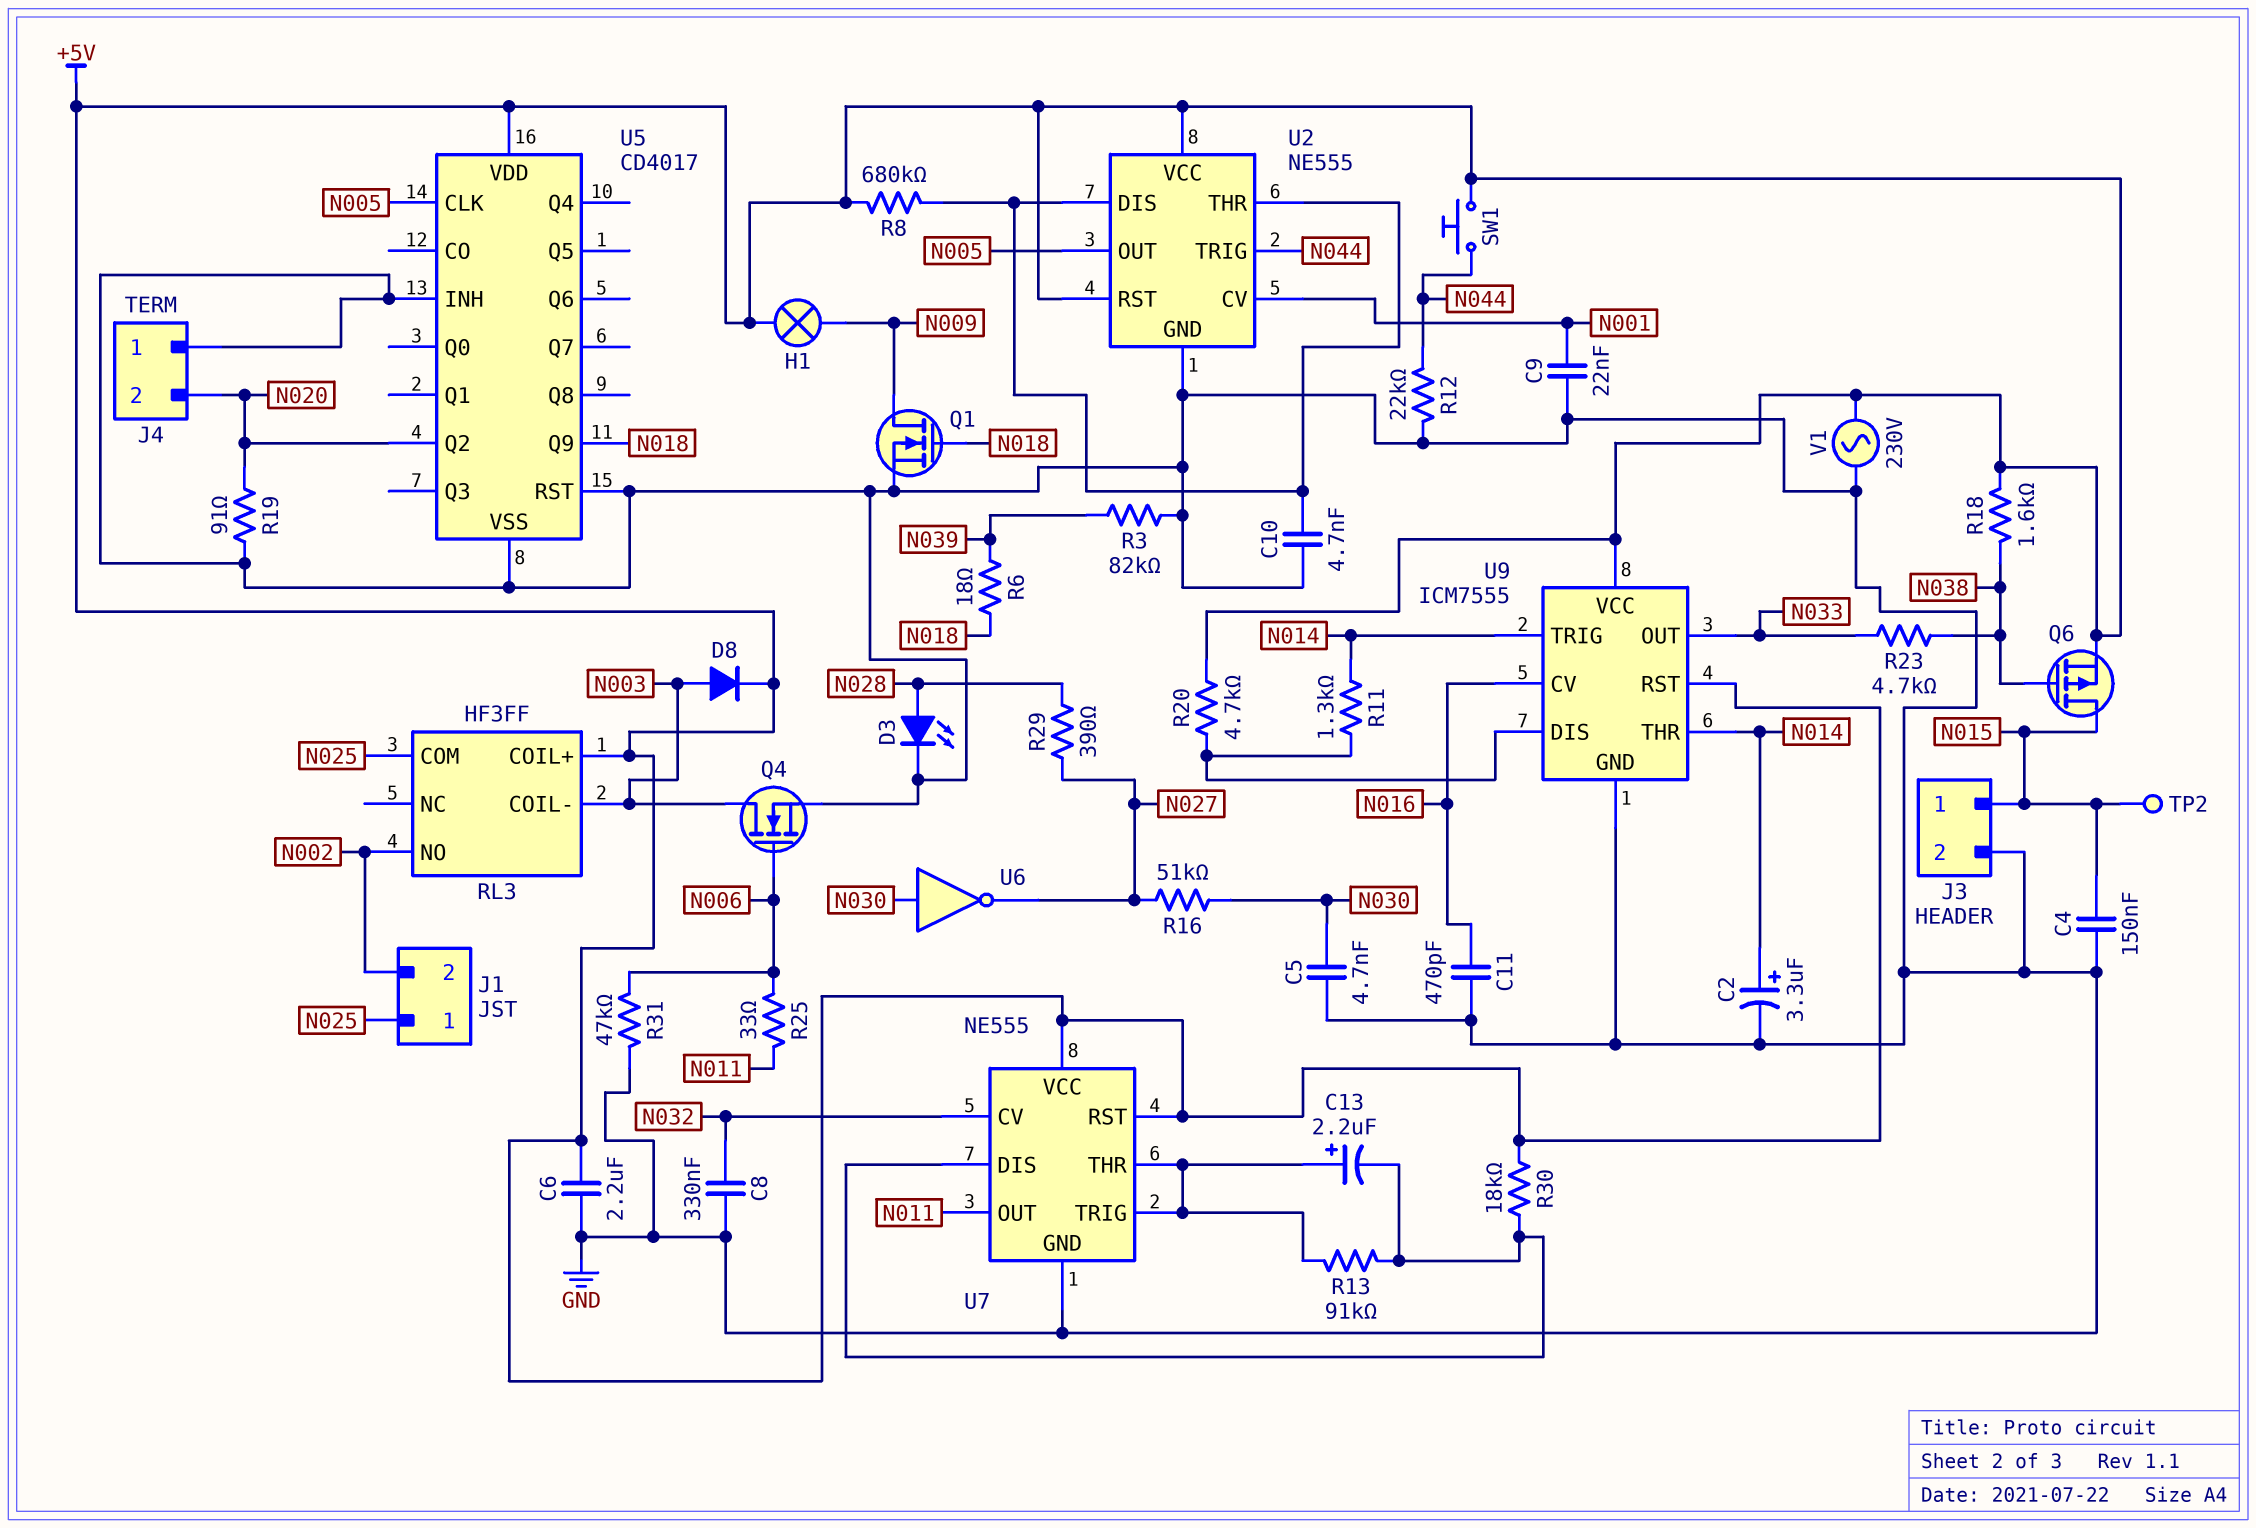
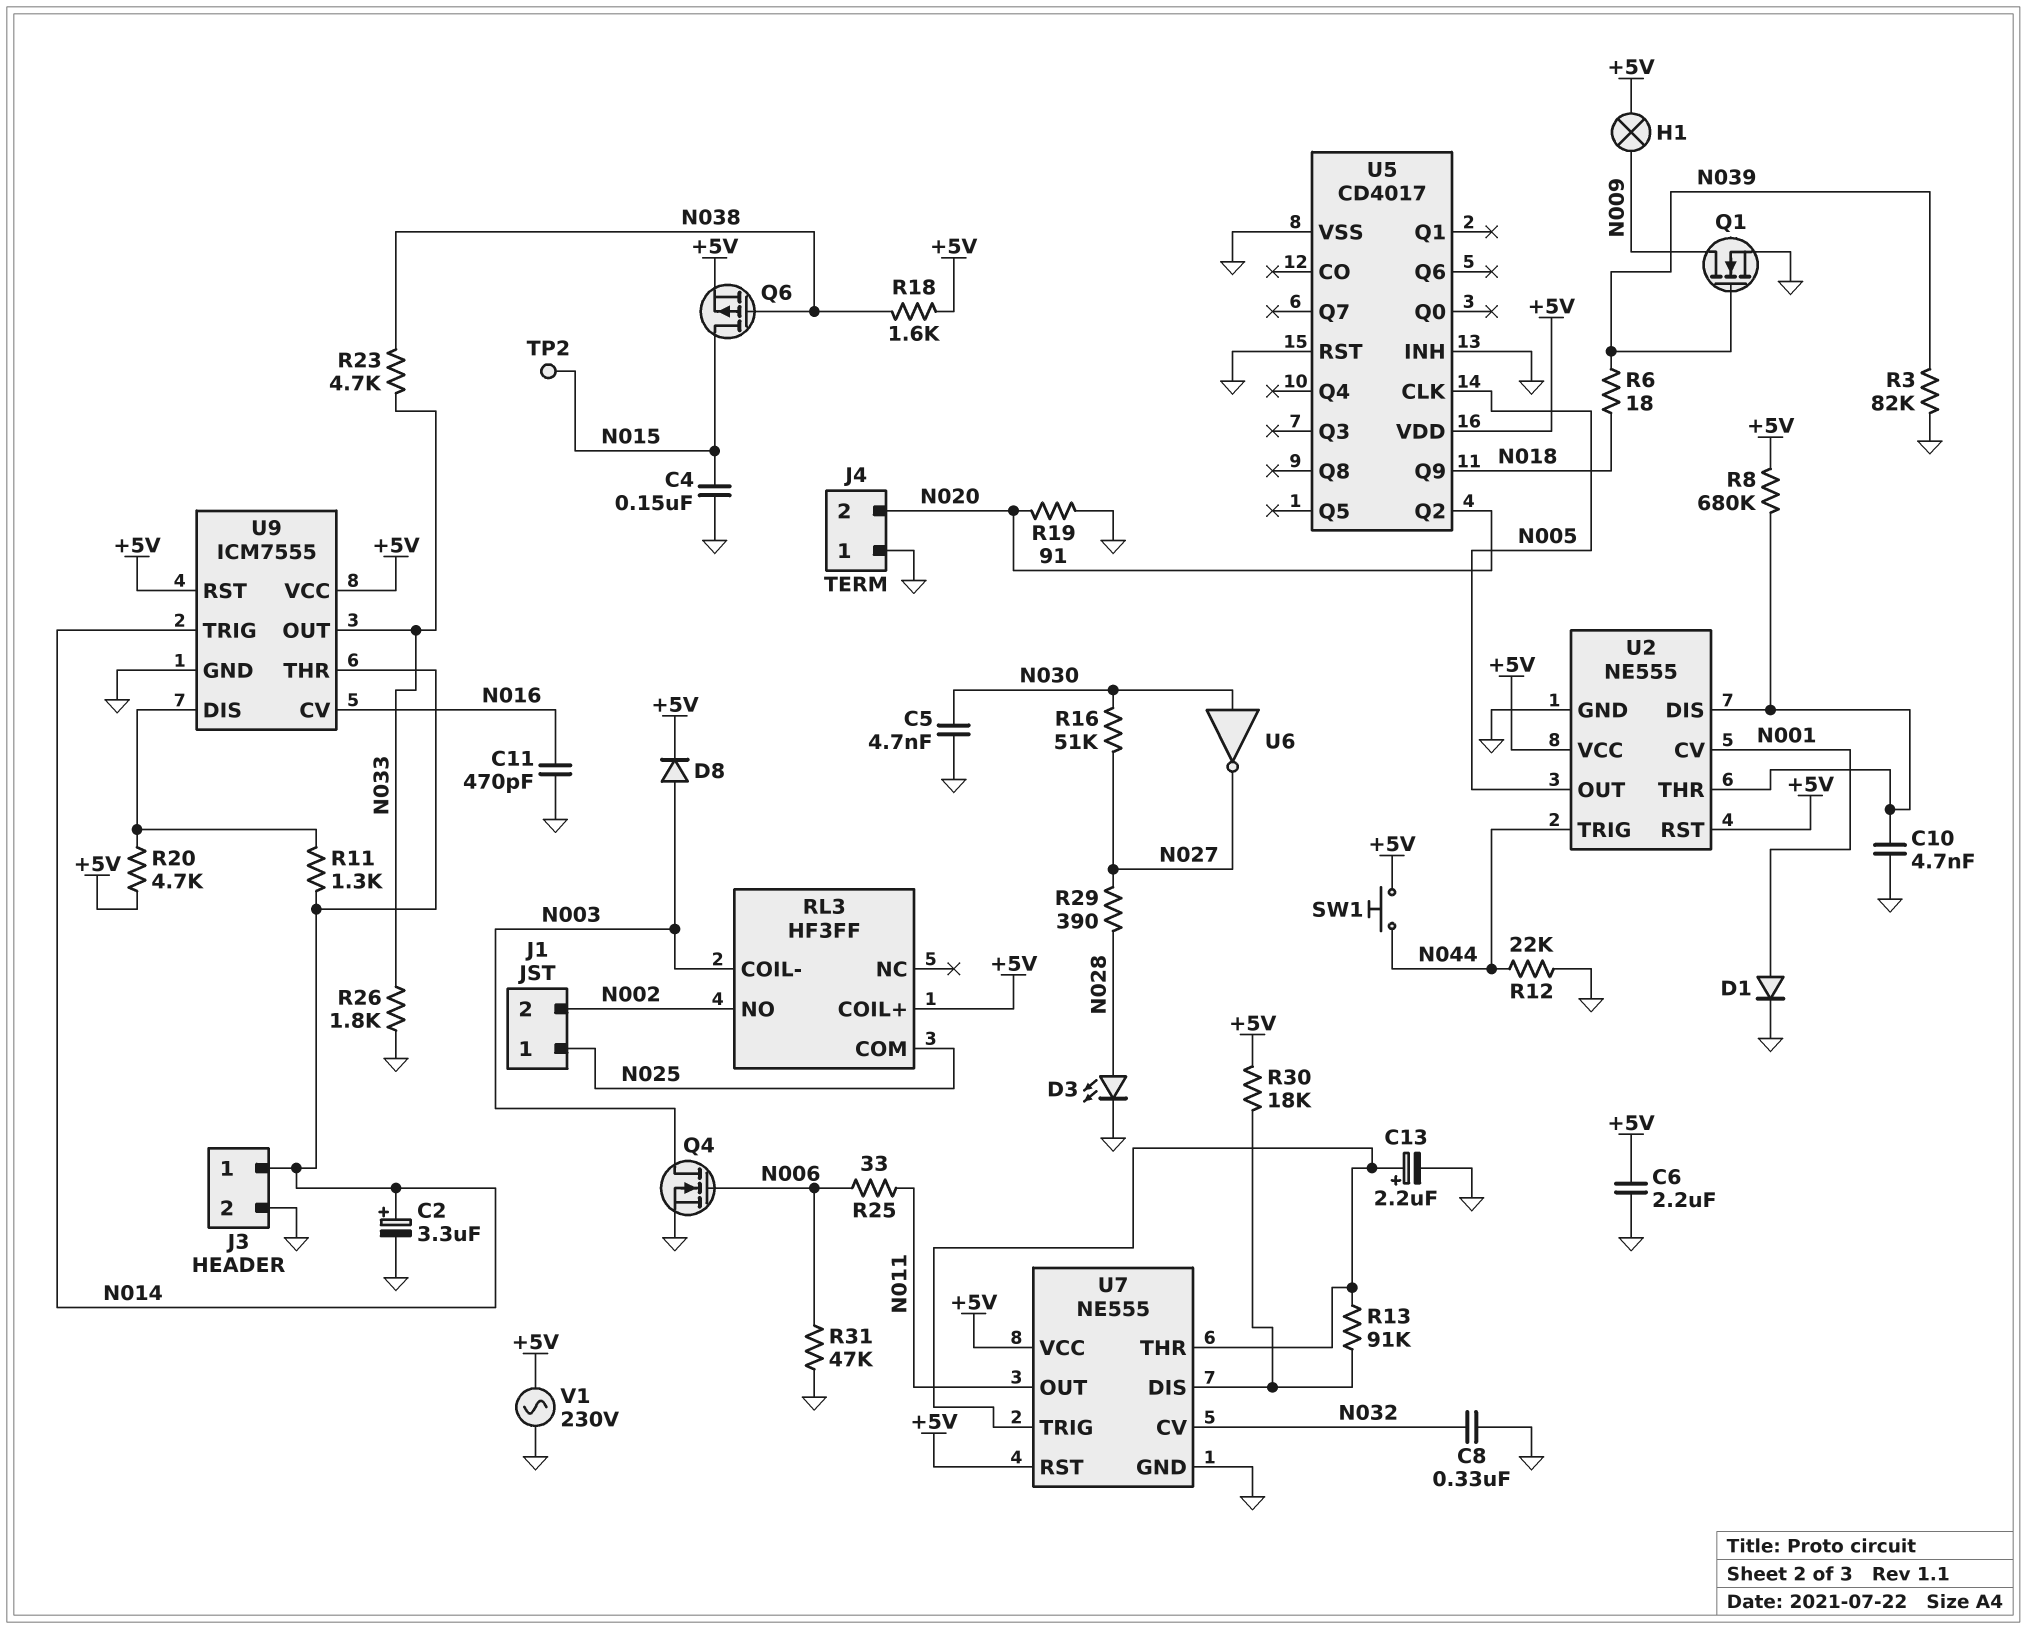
C9: 22nF (GND, N001) -> none
C13: 2.2uF (plus U7/THR, minus U7/DIS) -> 2.2uF (plus U7/THR, minus GND)
D1: none -> diode (A N001, K GND)
J3 pin 1: N015 -> N014
Q1: NMOS (G N018, D N009, S GND) -> NMOS (G N039, D N009, S GND)
R26: none -> 1.8k (GND, N033)

